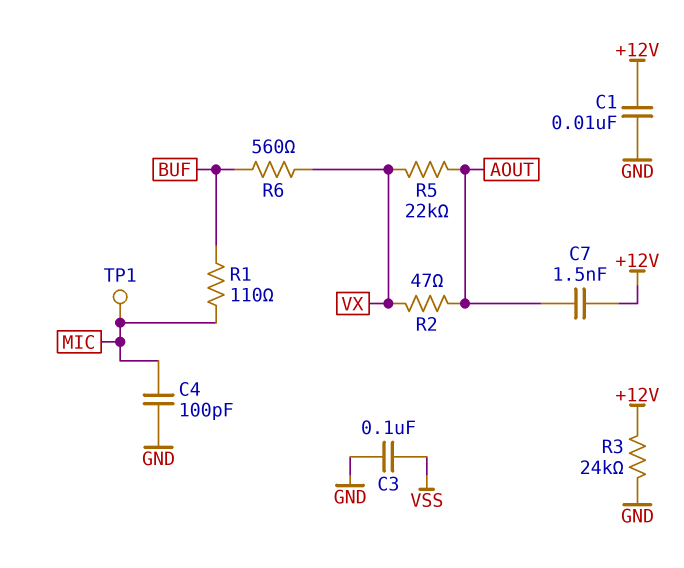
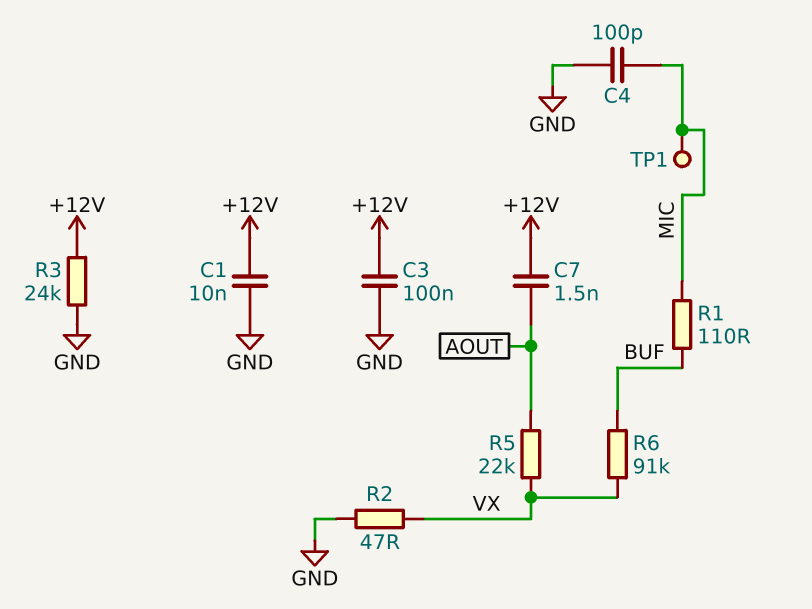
C3: 100nF (GND, VSS) -> 100nF (+12V, GND)
R2: 47 (AOUT, VX) -> 47 (GND, VX)
R6: 560 (BUF, VX) -> 91k (BUF, VX)

